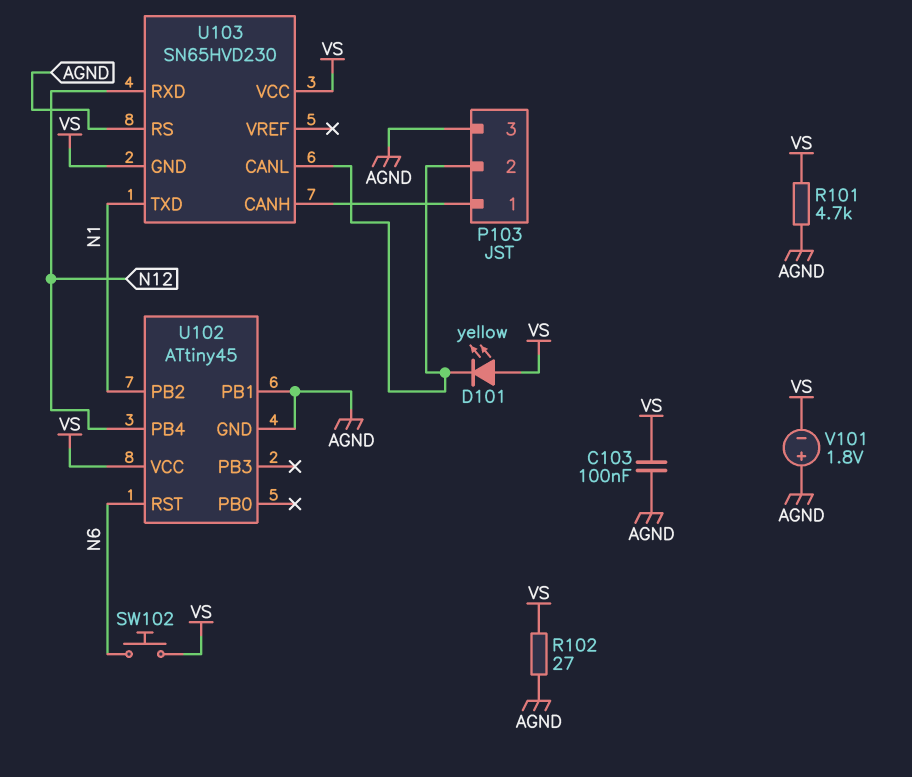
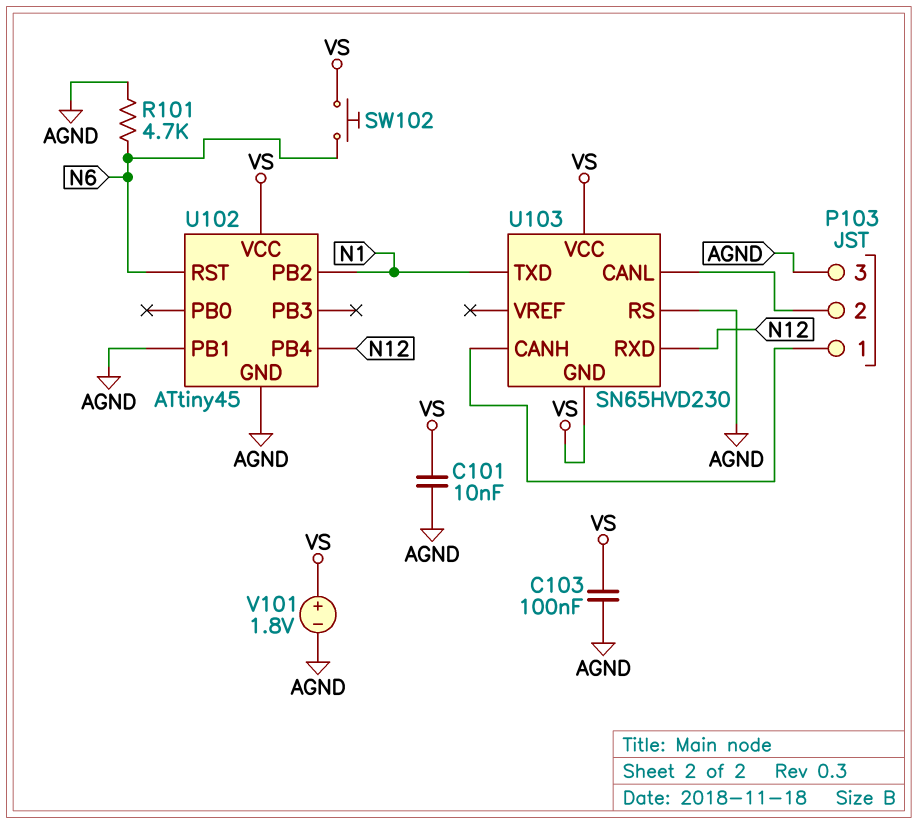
C101: none -> 10nF (AGND, VS)
D101: LED yellow (A VS, K P103/2) -> none
R101: 4.7k (AGND, VS) -> 4.7k (AGND, N6)
R102: 27 (AGND, VS) -> none
V101: 1.8V (plus AGND, minus VS) -> 1.8V (plus VS, minus AGND)

